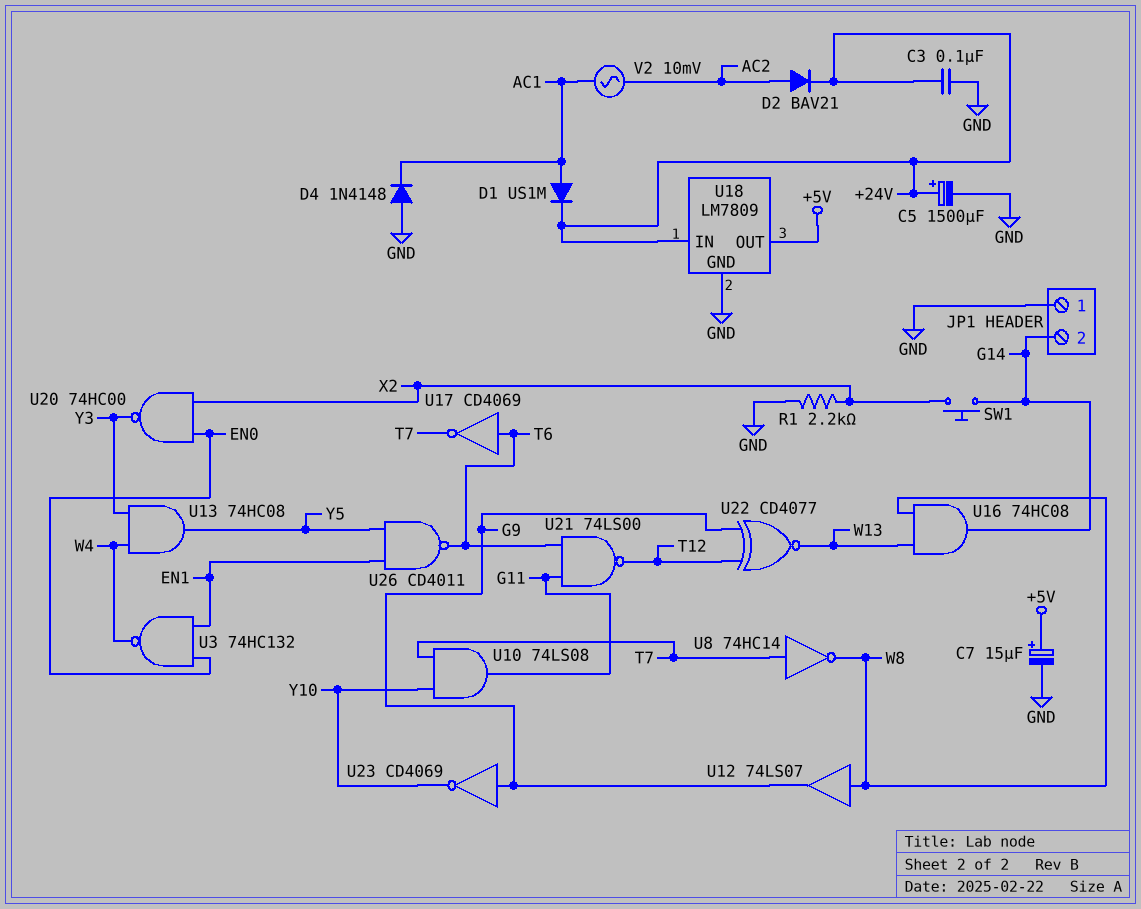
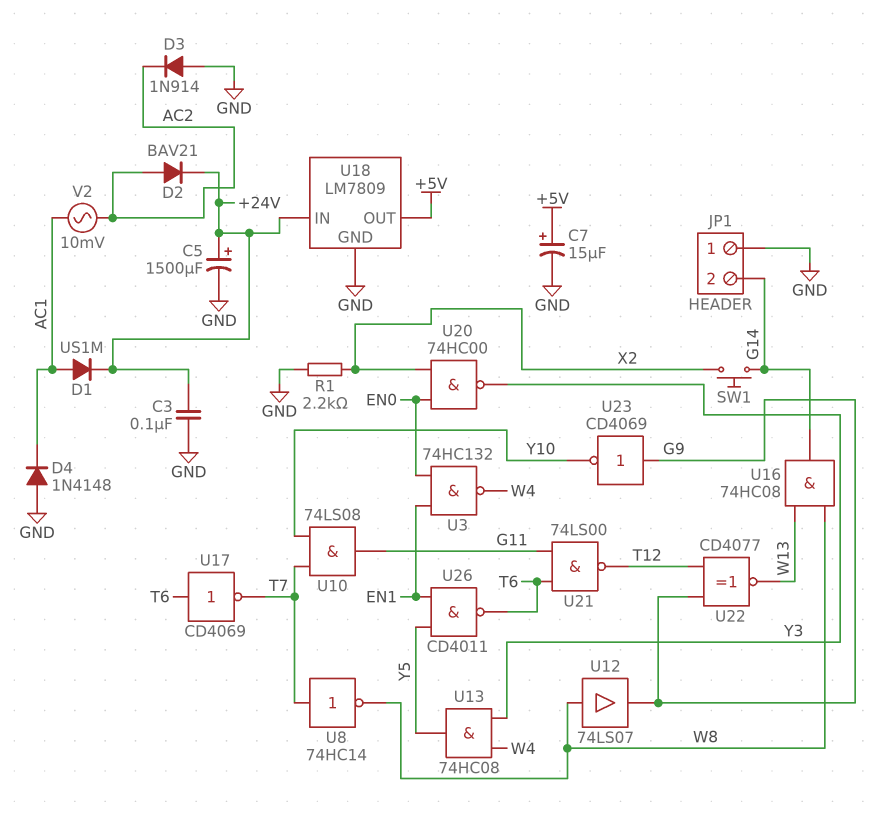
D3: none -> diode 1N914 (A GND, K AC2)

